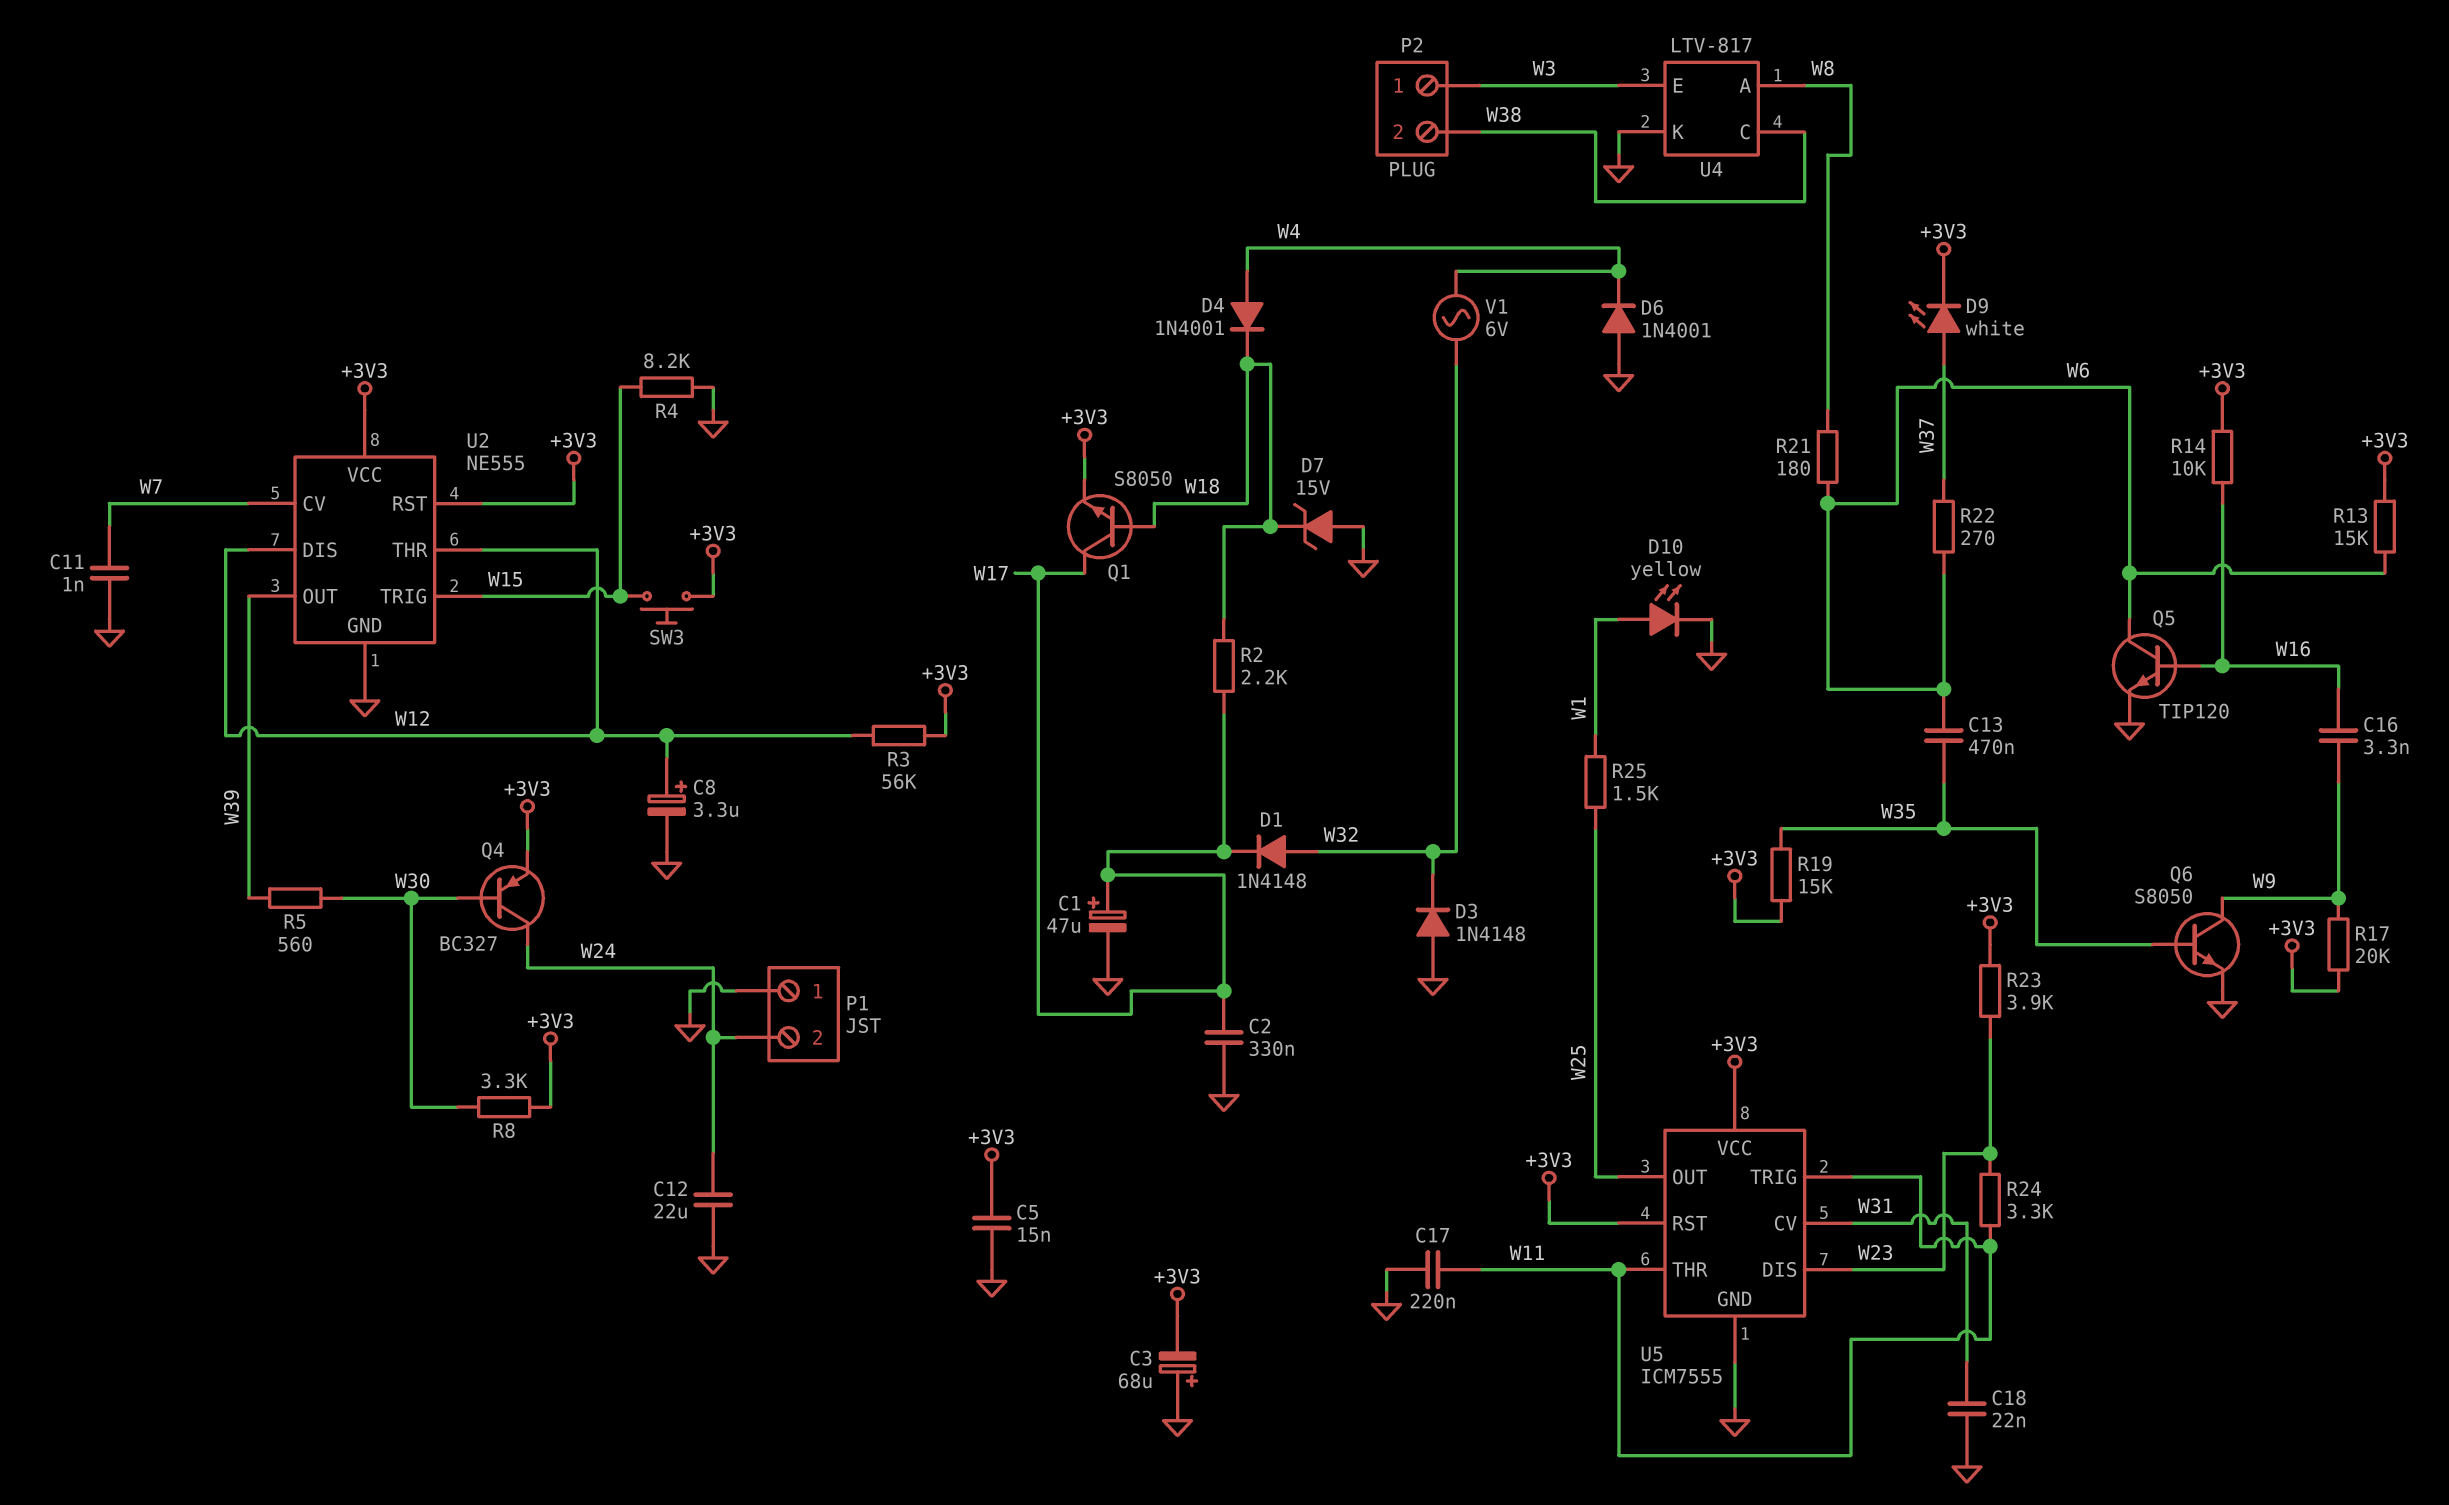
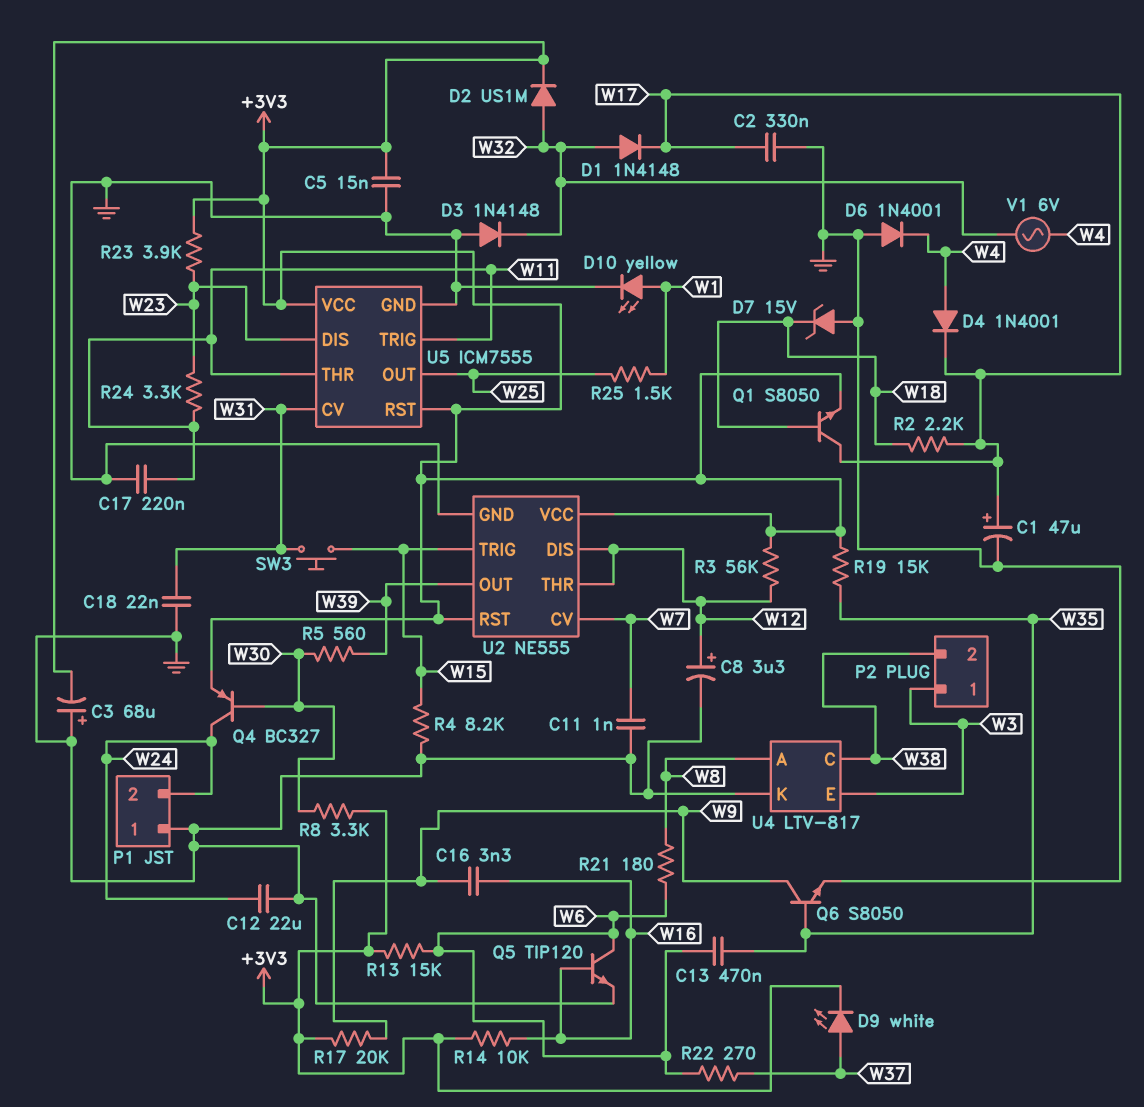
D2: none -> diode US1M (A W32, K +3V3)
D4: diode 1N4001 (A W4, K W18) -> diode 1N4001 (A W4, K W17)
SW3: button (+3V3, W15) -> button (W15, W31)

